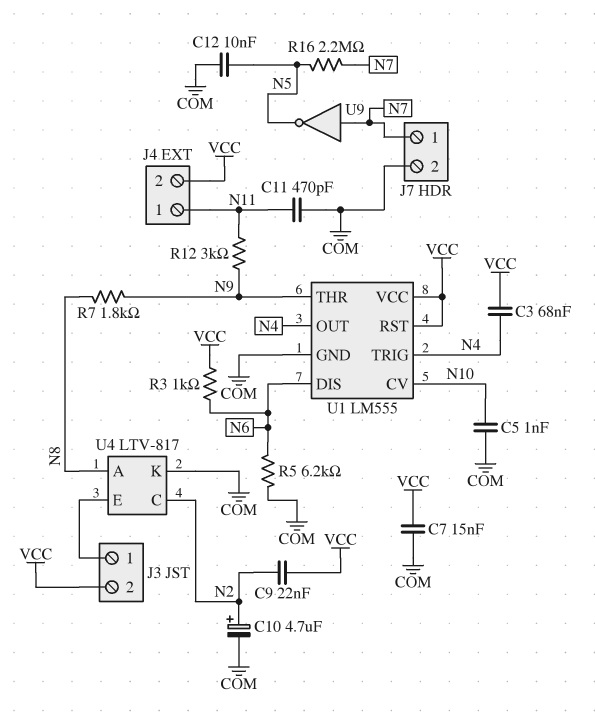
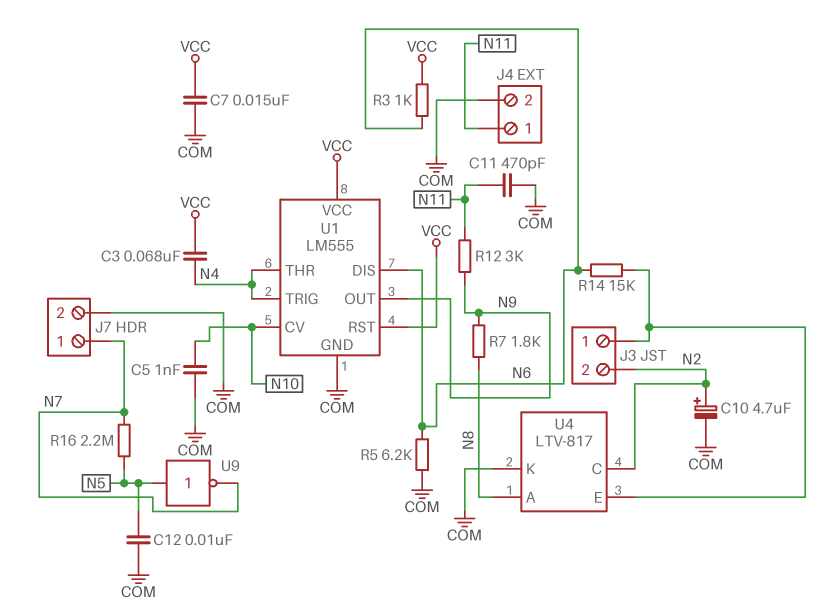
C9: 22nF (N2, VCC) -> none
J3 pin 2: VCC -> N2
J4 pin 2: VCC -> COM
R14: none -> 15k (J3/1, N6)
U1 pin OUT: N4 -> N9
U1 pin THR: N9 -> N4
U9: NOT (in N7, out N5) -> NOT (in N5, out N7)

